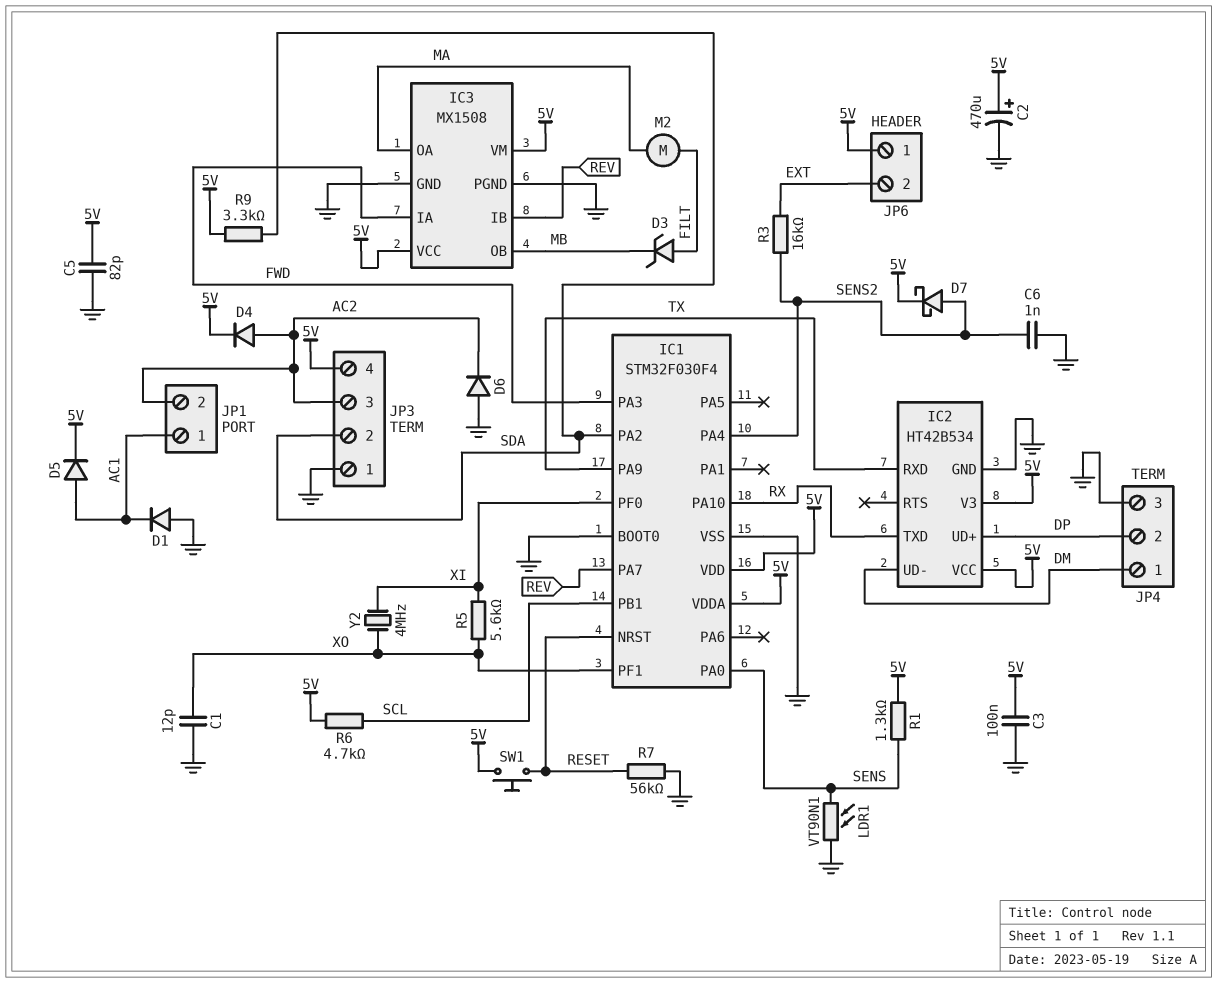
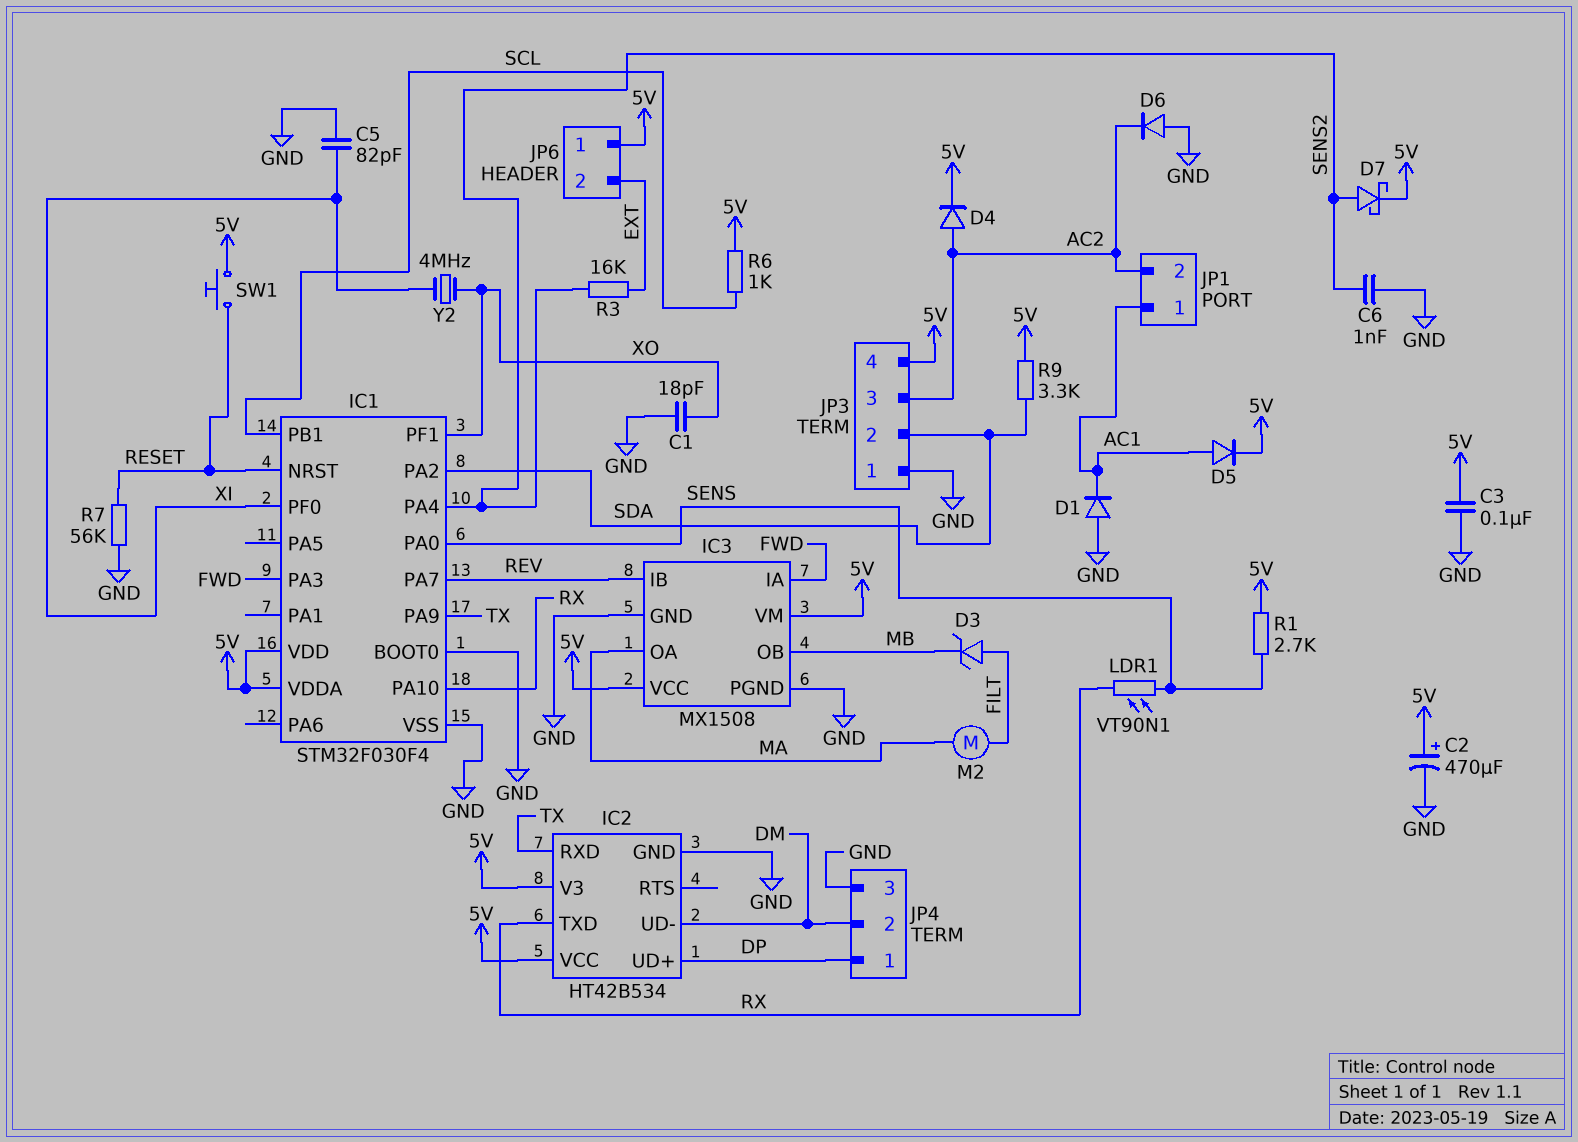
C1: 12pF (GND, XO) -> 18pF (GND, XO)
C5: 82pF (5V, GND) -> 82pF (GND, XI)
JP4 pin 1: DM -> DP
JP4 pin 2: DP -> DM
LDR1: VT90N1 (GND, SENS) -> VT90N1 (RX, SENS)
R1: 1.3k (5V, SENS) -> 2.7k (5V, SENS)
R5: 5.6k (XI, XO) -> none
R6: 4.7k (5V, SCL) -> 1k (5V, SCL)

